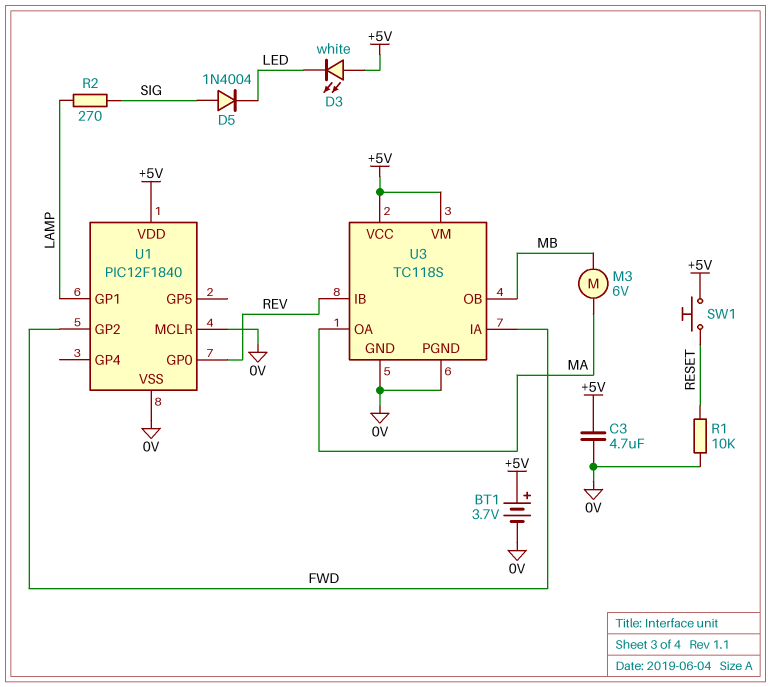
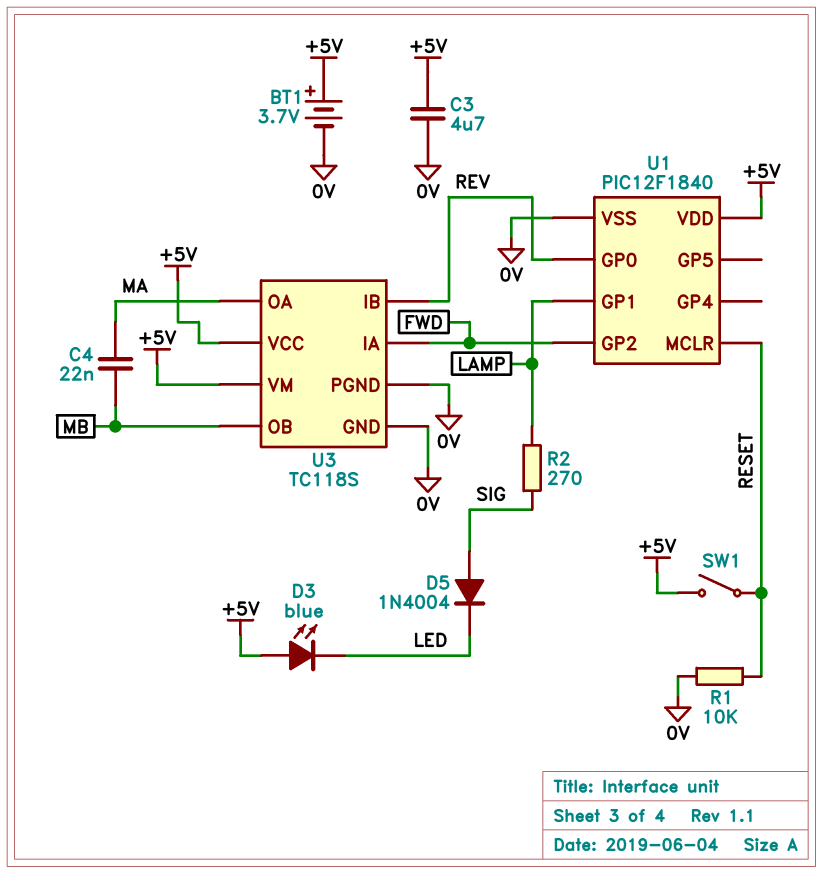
C4: none -> 22nF (MA, MB)
D3: LED white (A +5V, K LED) -> LED blue (A +5V, K LED)
M3: motor 6V (MA, MB) -> none
SW1: button (+5V, RESET) -> switch (+5V, RESET)
U1 pin MCLR: 0V -> RESET

